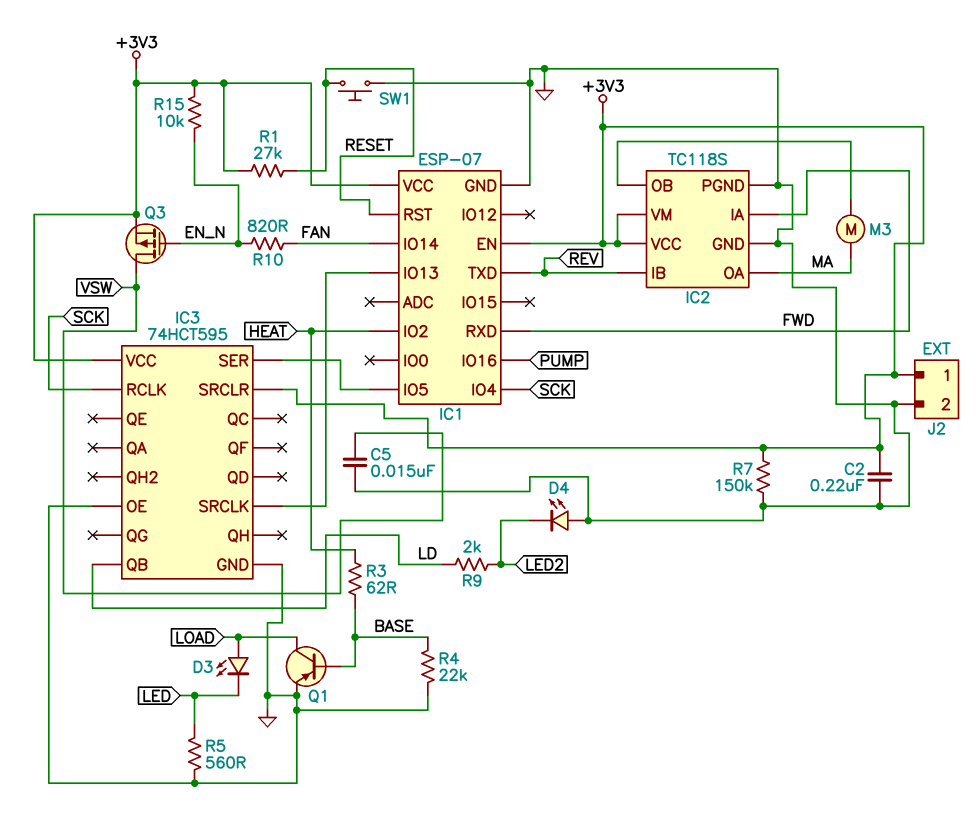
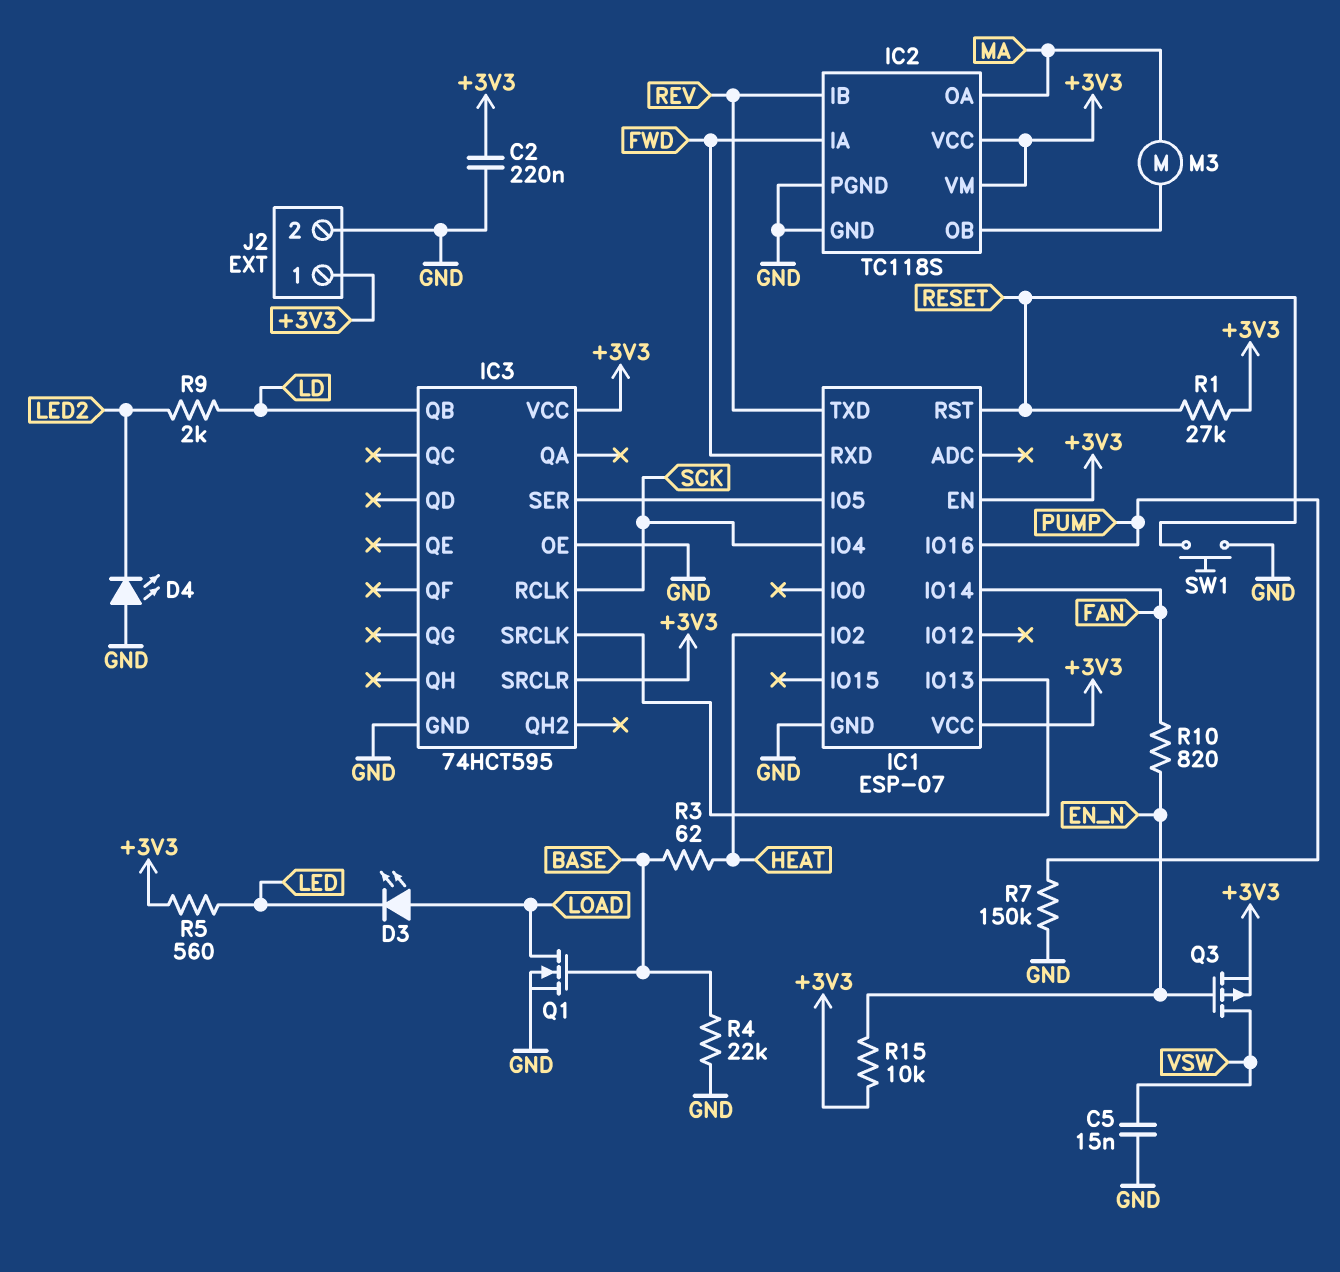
Q1: PNP (B BASE, C LOAD, E GND) -> NMOS (G BASE, D LOAD, S GND)
R5: 560 (GND, LED) -> 560 (+3V3, LED)
R7: 150k (+3V3, GND) -> 150k (GND, PUMP)

